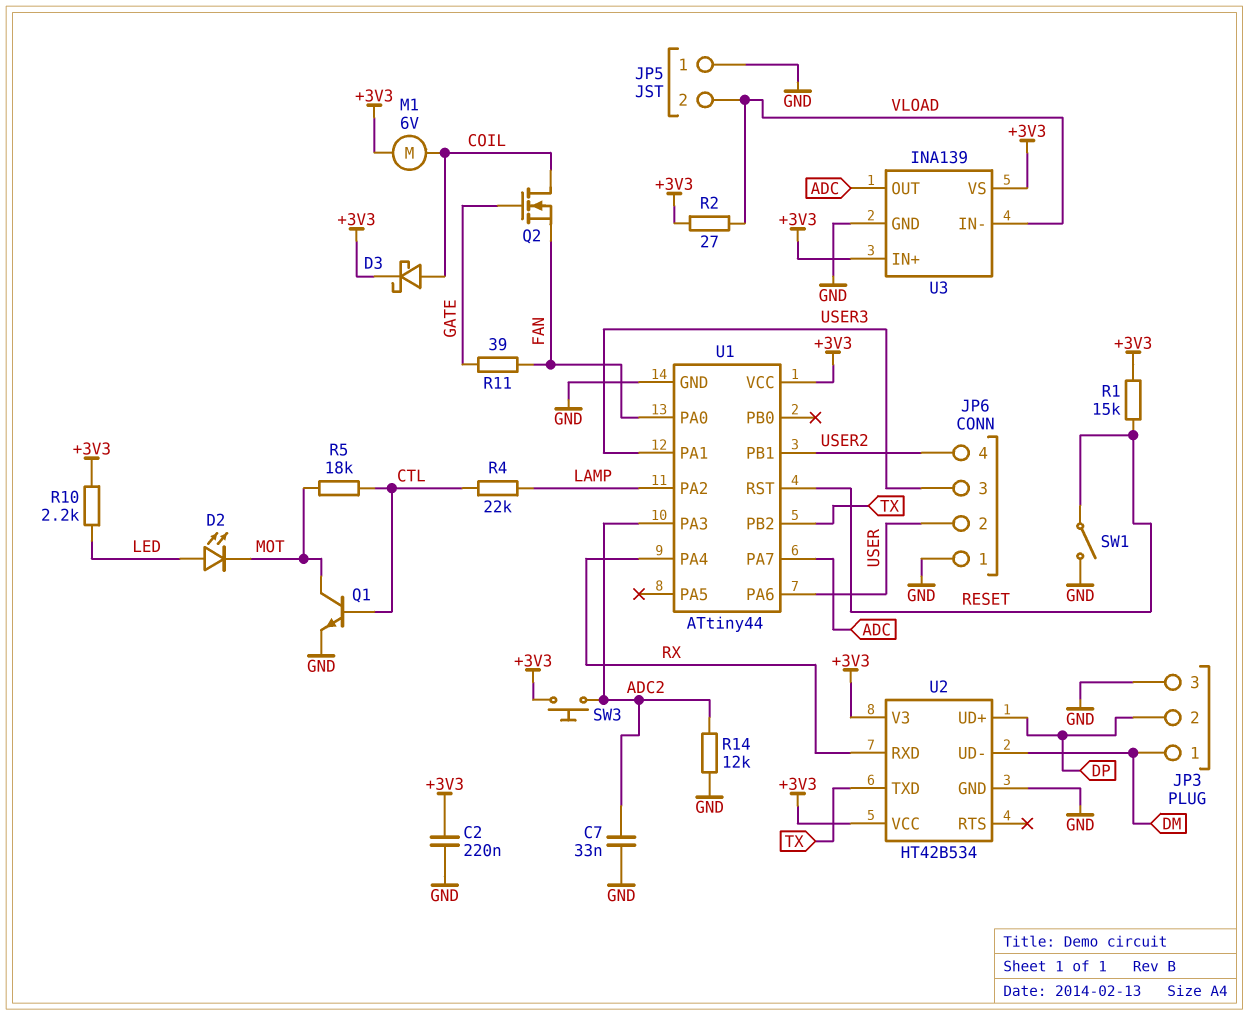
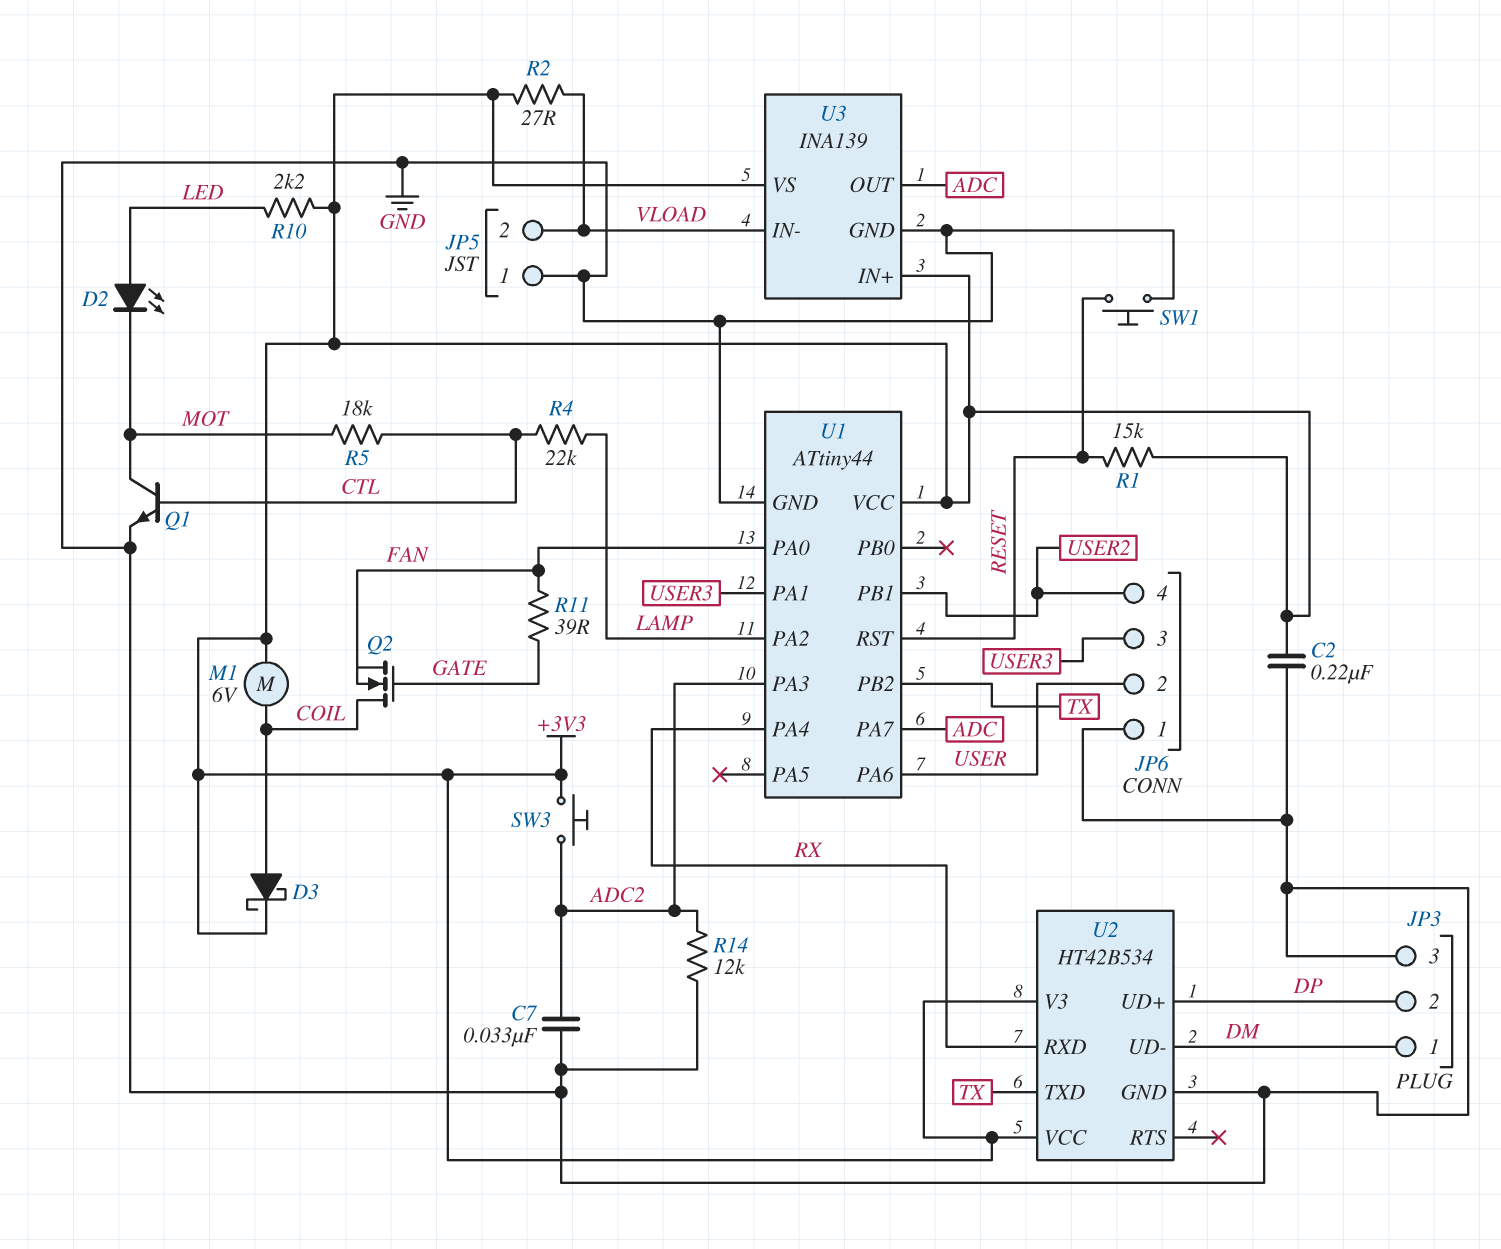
SW1: switch (GND, RESET) -> button (GND, RESET)

